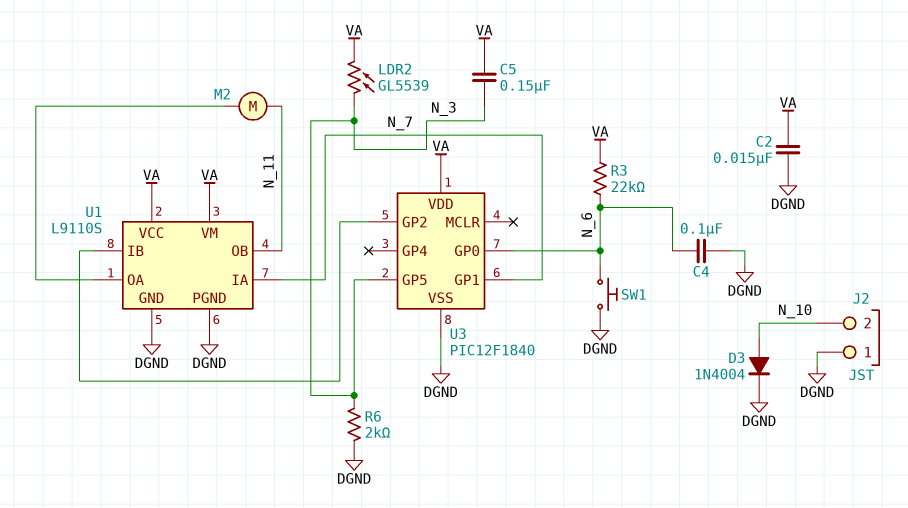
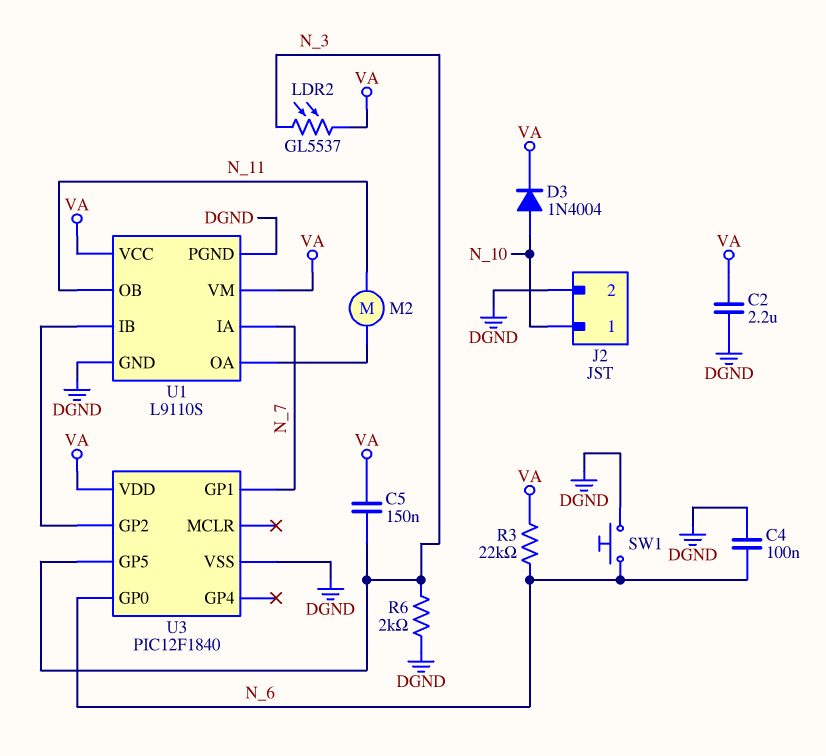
C2: 15nF (DGND, VA) -> 2.2uF (DGND, VA)
D3: diode 1N4004 (A N_10, K DGND) -> diode 1N4004 (A N_10, K VA)
J2 pin 1: DGND -> N_10
J2 pin 2: N_10 -> DGND
LDR2: GL5539 (N_3, VA) -> GL5537 (N_3, VA)

